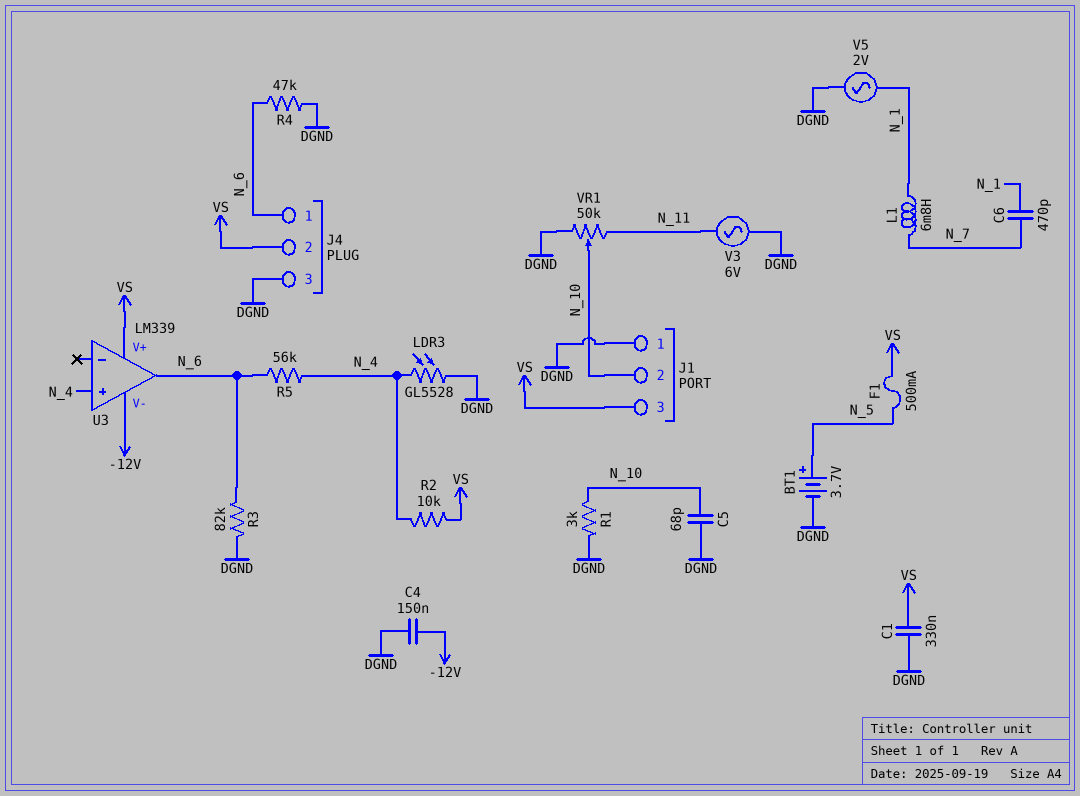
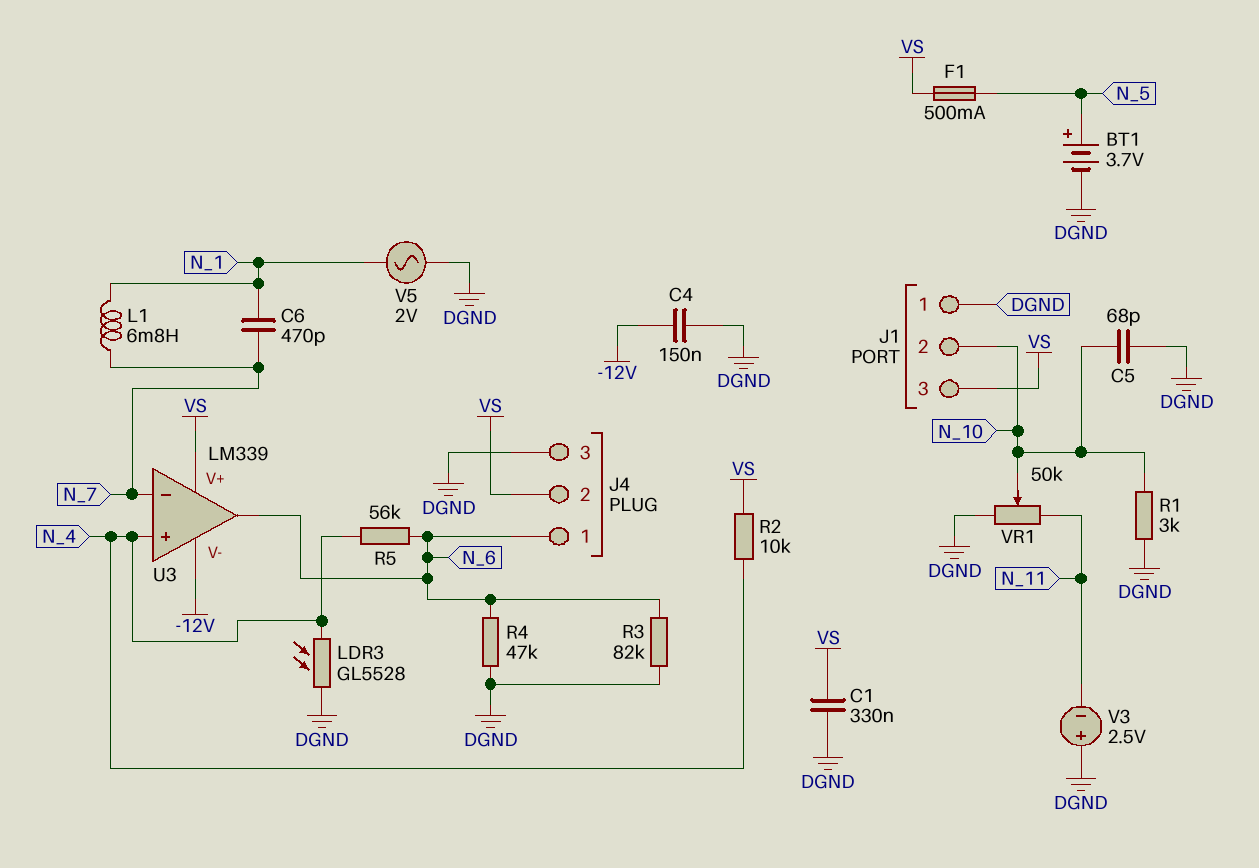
U3 pin in-: none -> N_7
V3: AC 6V (DGND, N_11) -> 2.5V (plus DGND, minus N_11)

